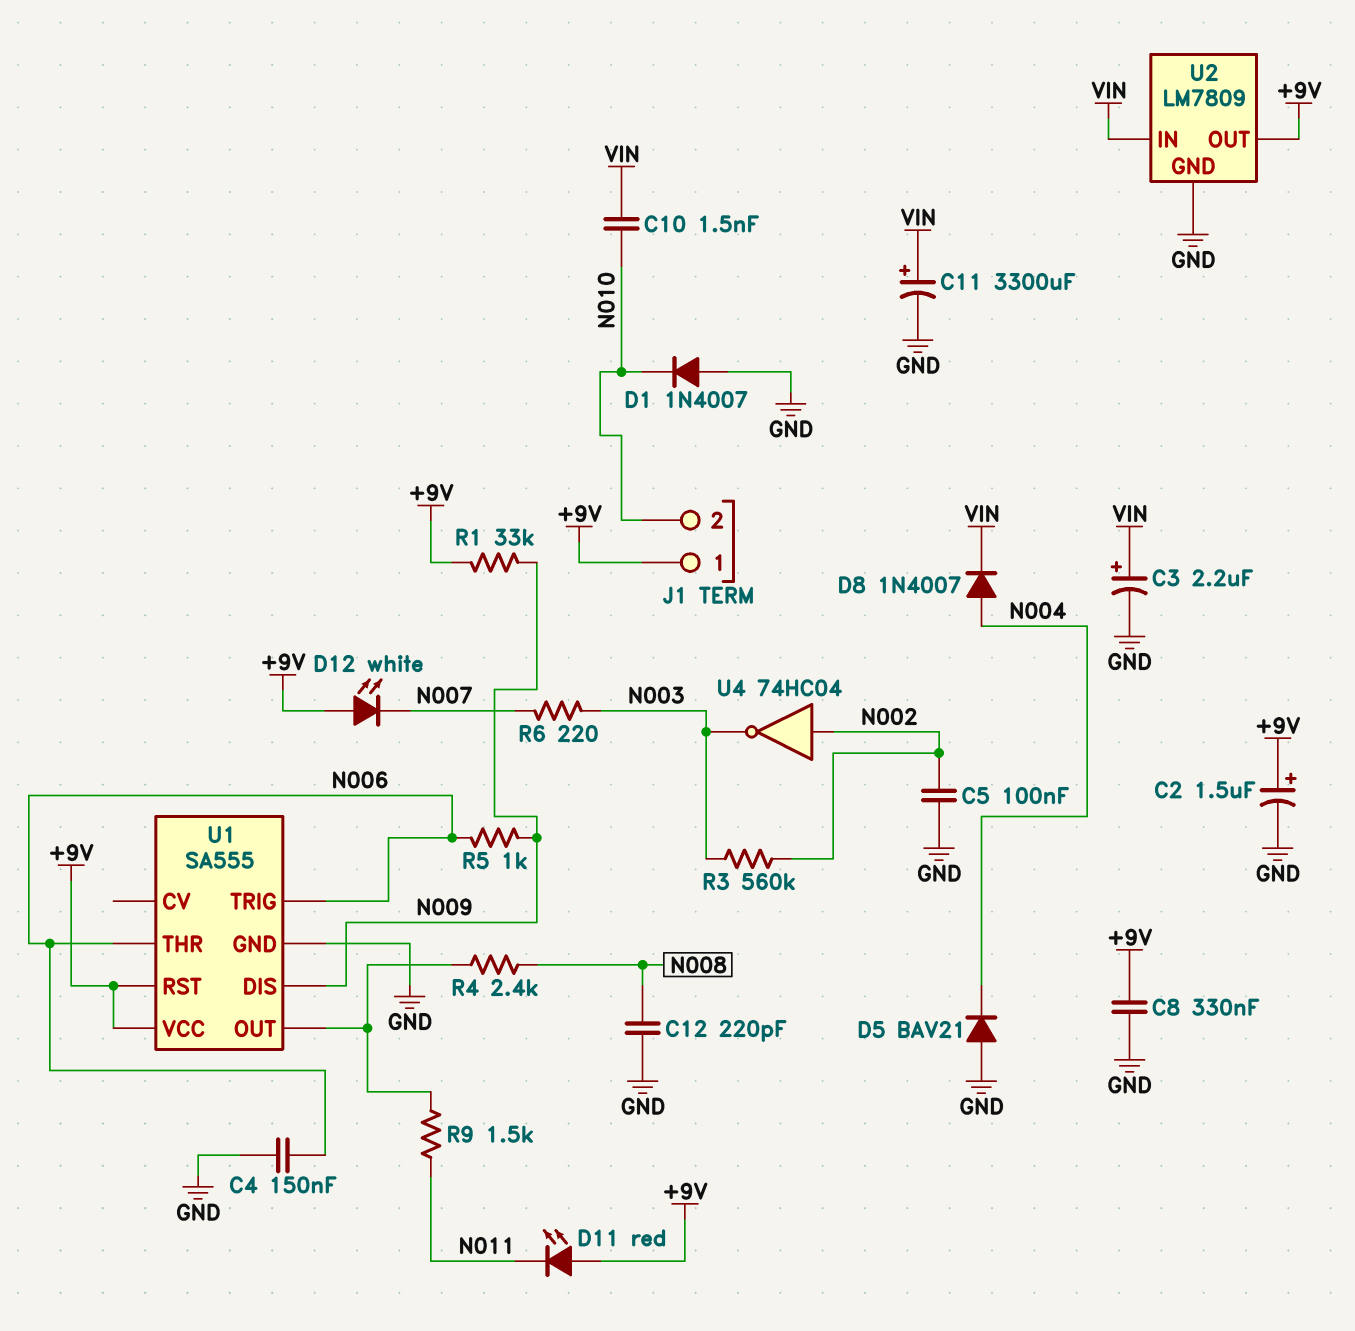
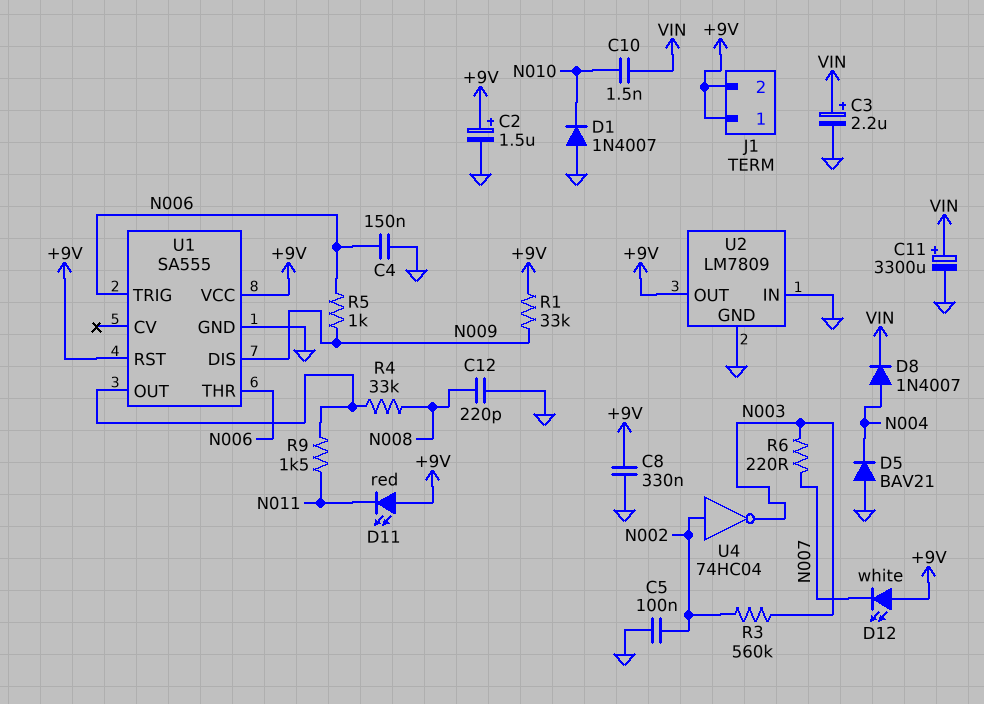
J1 pin 2: N010 -> +9V
R4: 2.4k (N008, U1/OUT) -> 33k (N008, U1/OUT)
U2 pin IN: VIN -> GND

